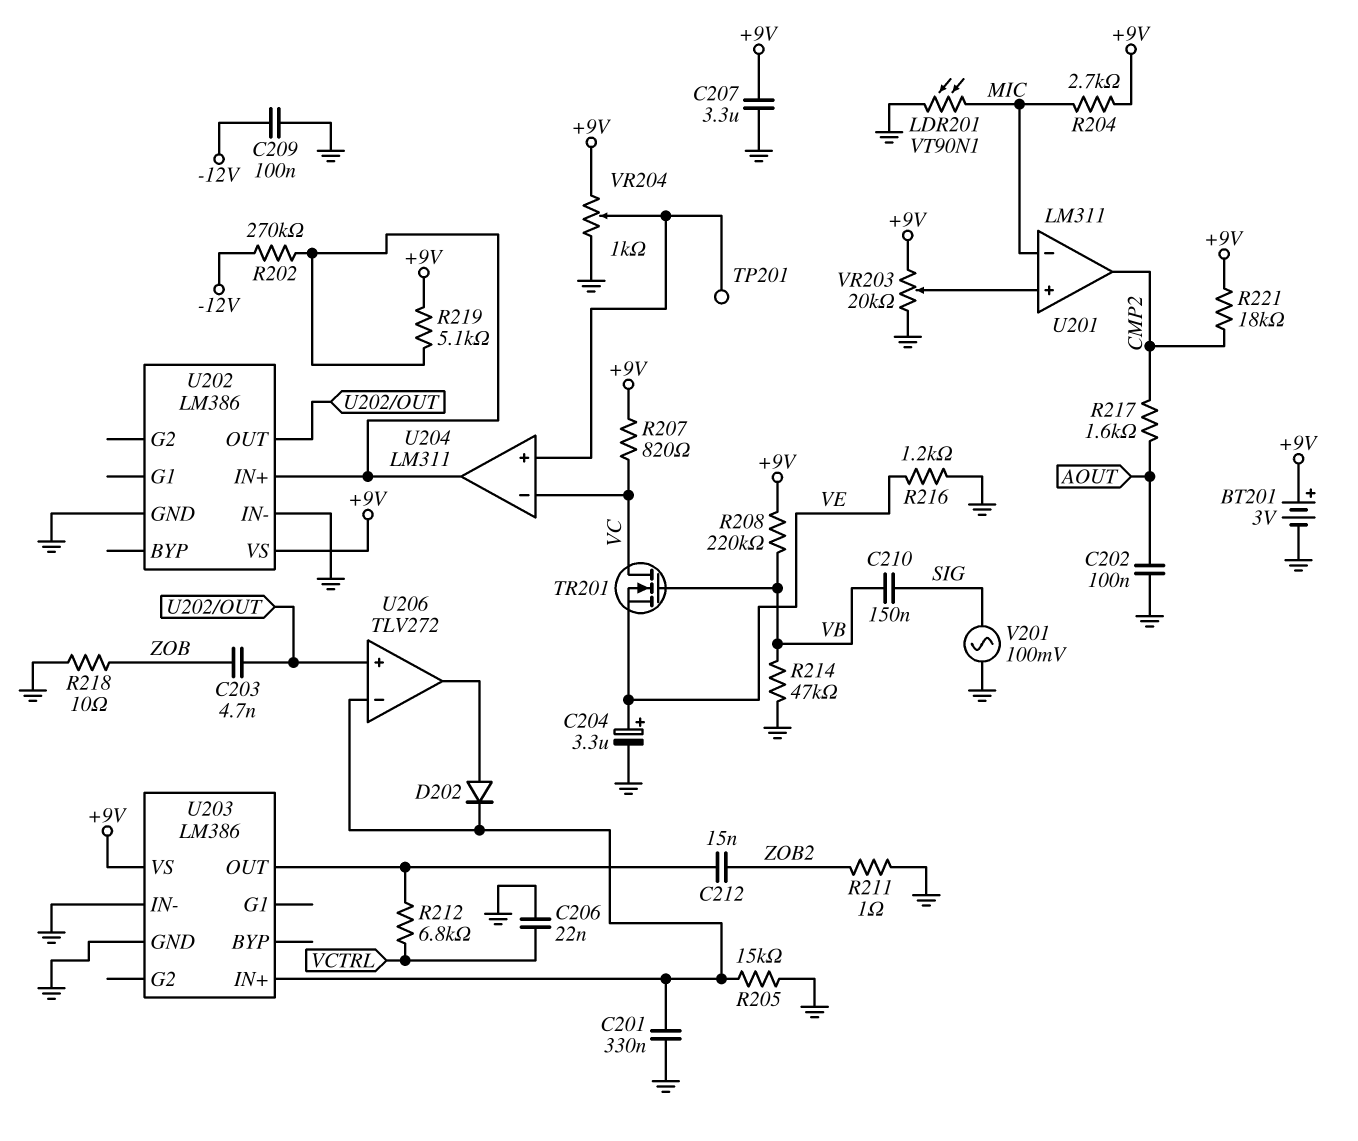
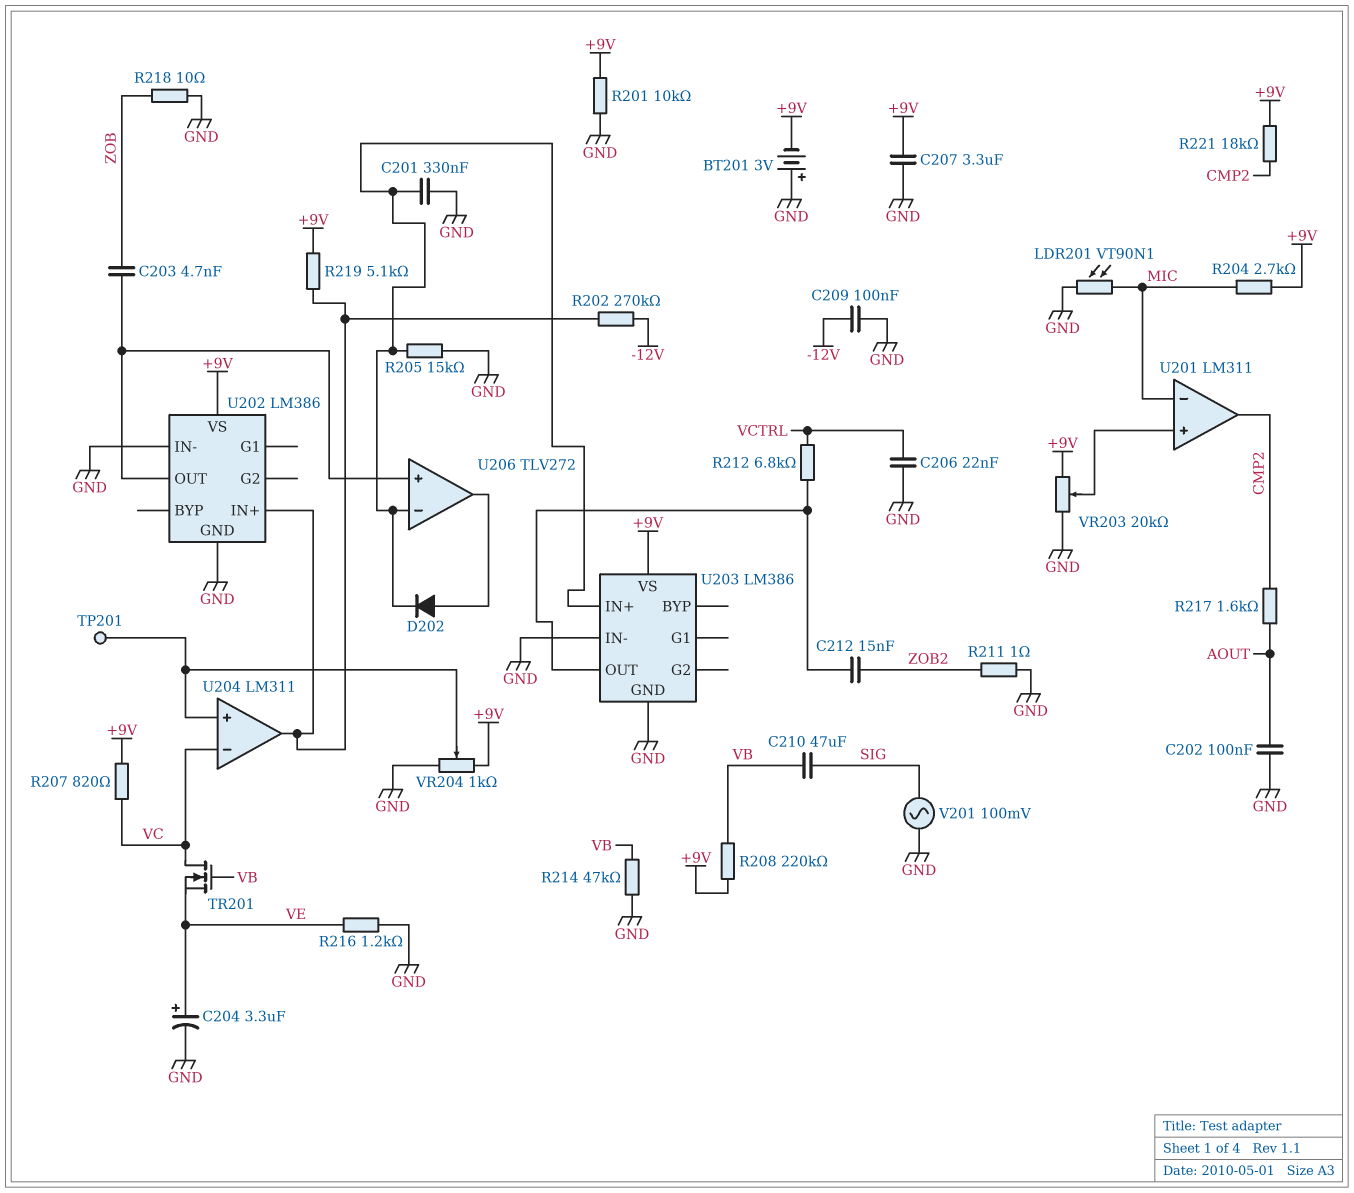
BT201: 3V (plus +9V, minus GND) -> 3V (plus GND, minus +9V)
C210: 150nF (SIG, VB) -> 47uF (SIG, VB)
R201: none -> 10k (+9V, GND)

